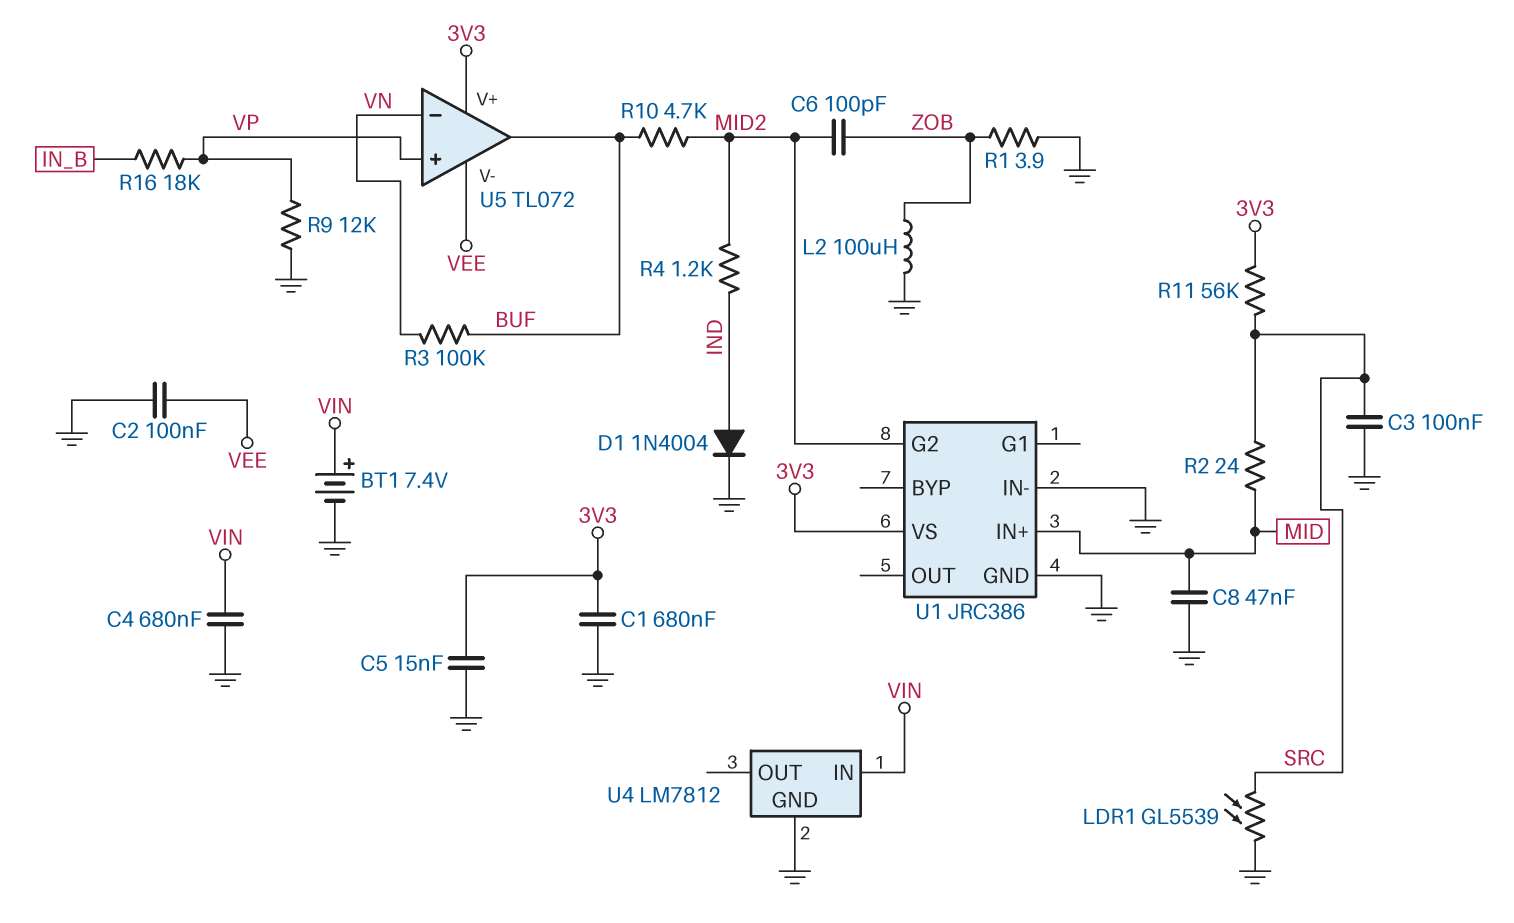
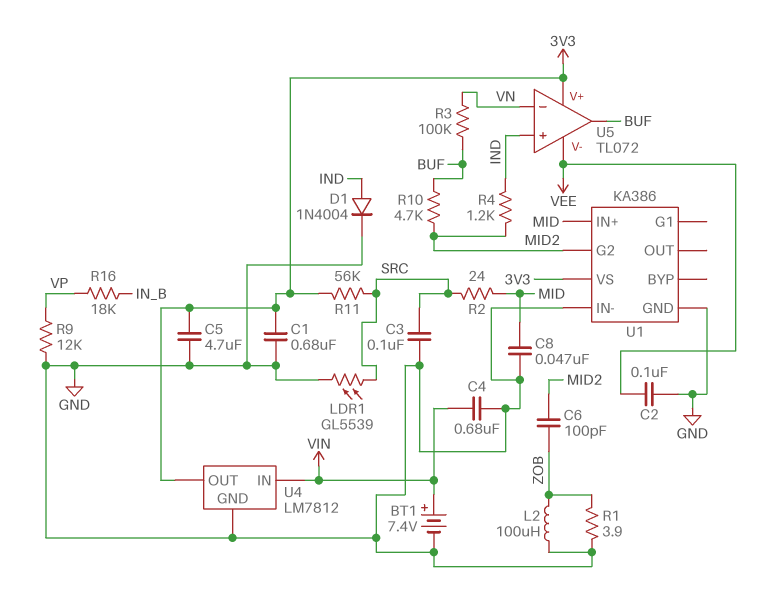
C5: 15nF (3V3, GND) -> 4.7uF (3V3, GND)
U1: JRC386 -> KA386
U4 pin OUT: none -> 3V3
U5 pin in+: VP -> IND

